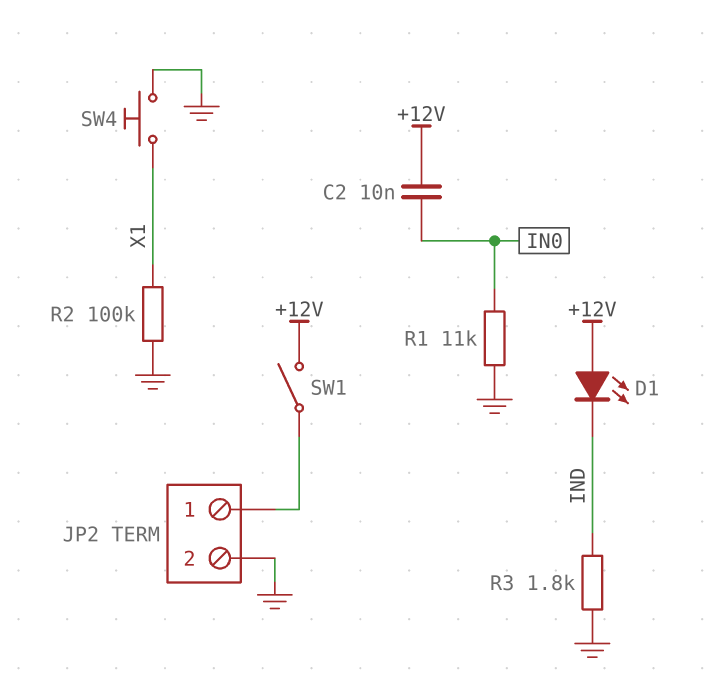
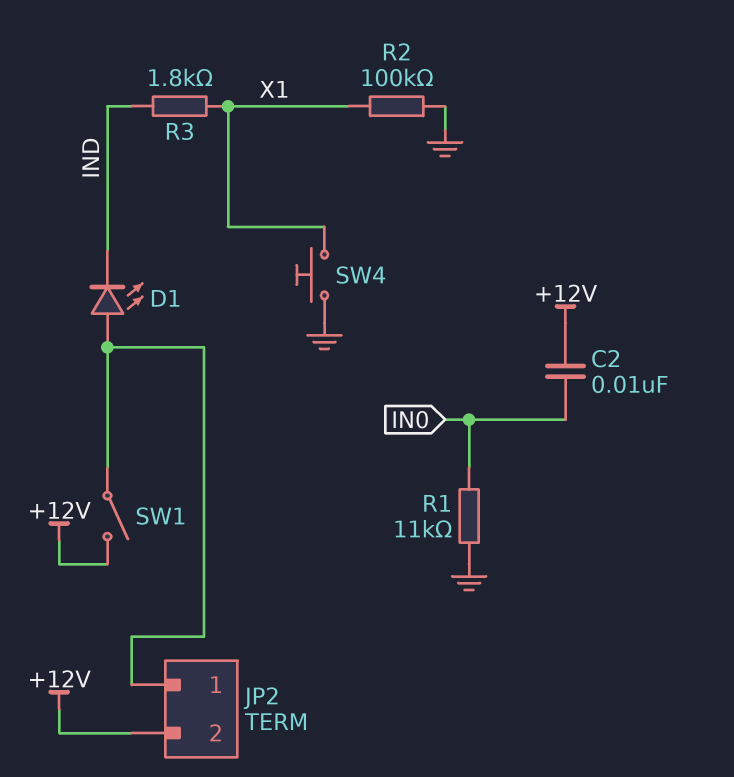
D1: LED (A +12V, K IND) -> LED (A JP2/1, K IND)
JP2 pin 2: GND -> +12V
R3: 1.8k (GND, IND) -> 1.8k (IND, X1)

